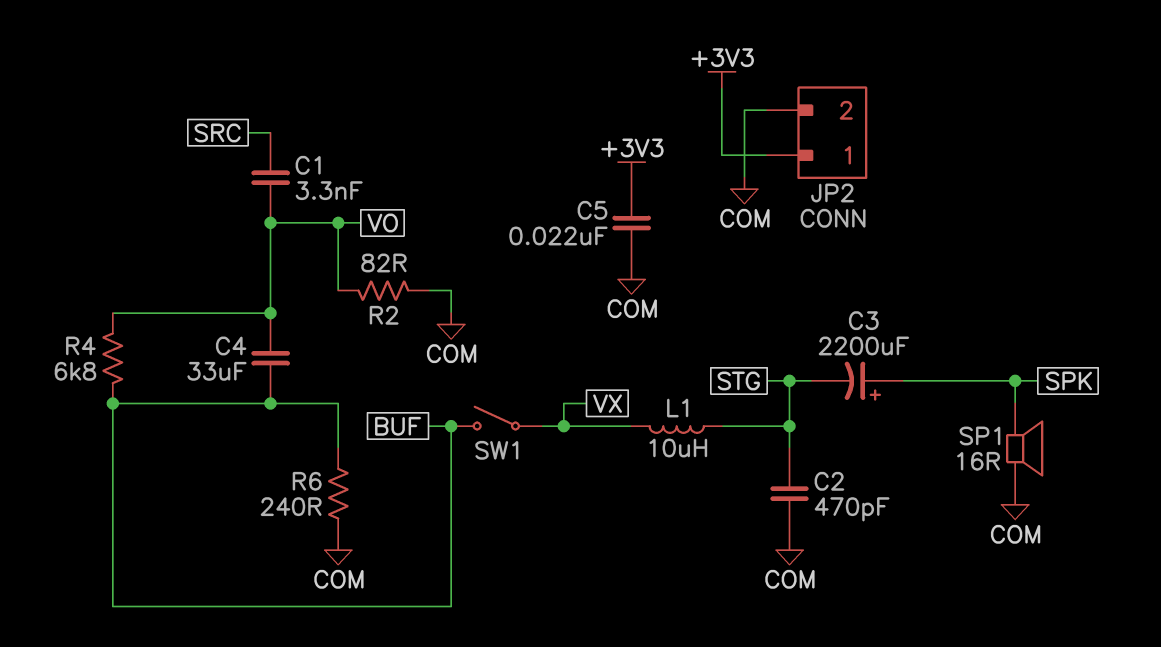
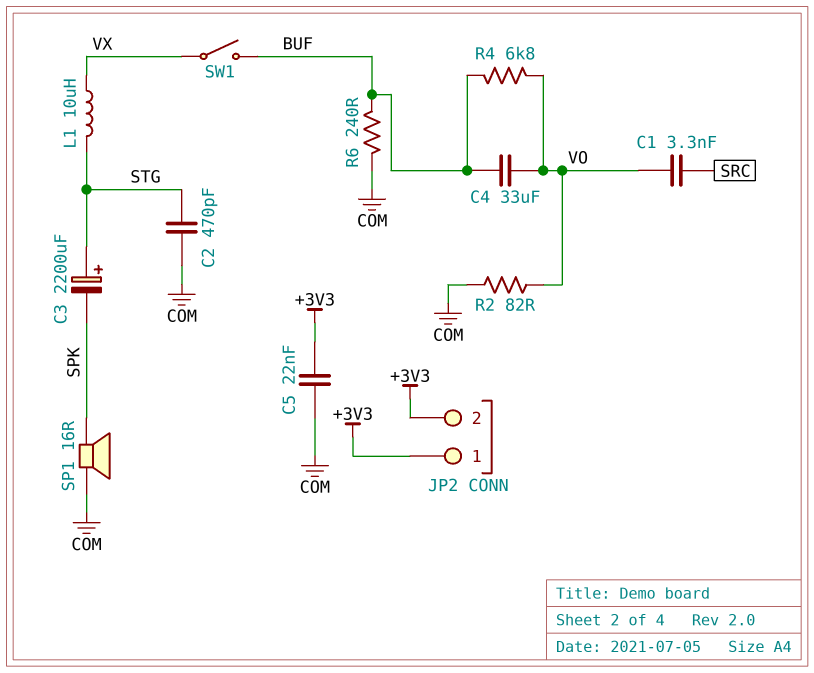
C3: 2200uF (plus SPK, minus STG) -> 2200uF (plus STG, minus SPK)
JP2 pin 2: COM -> +3V3

